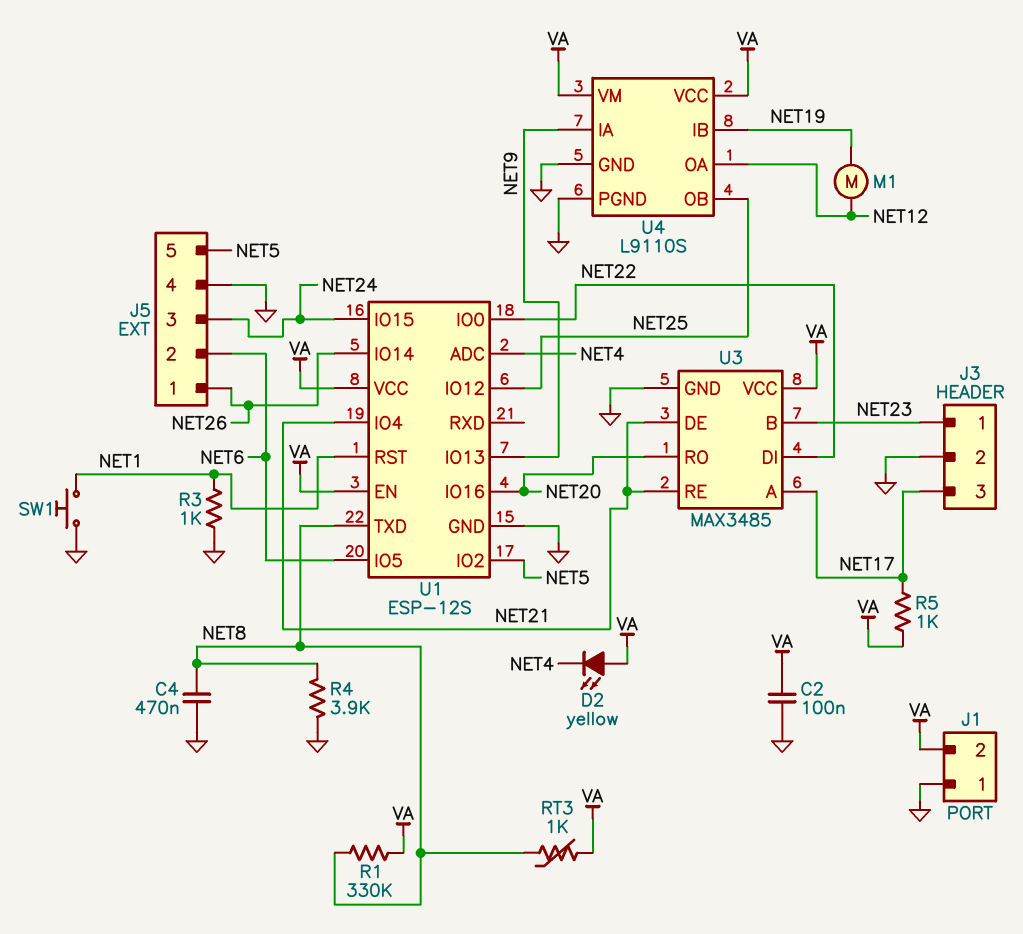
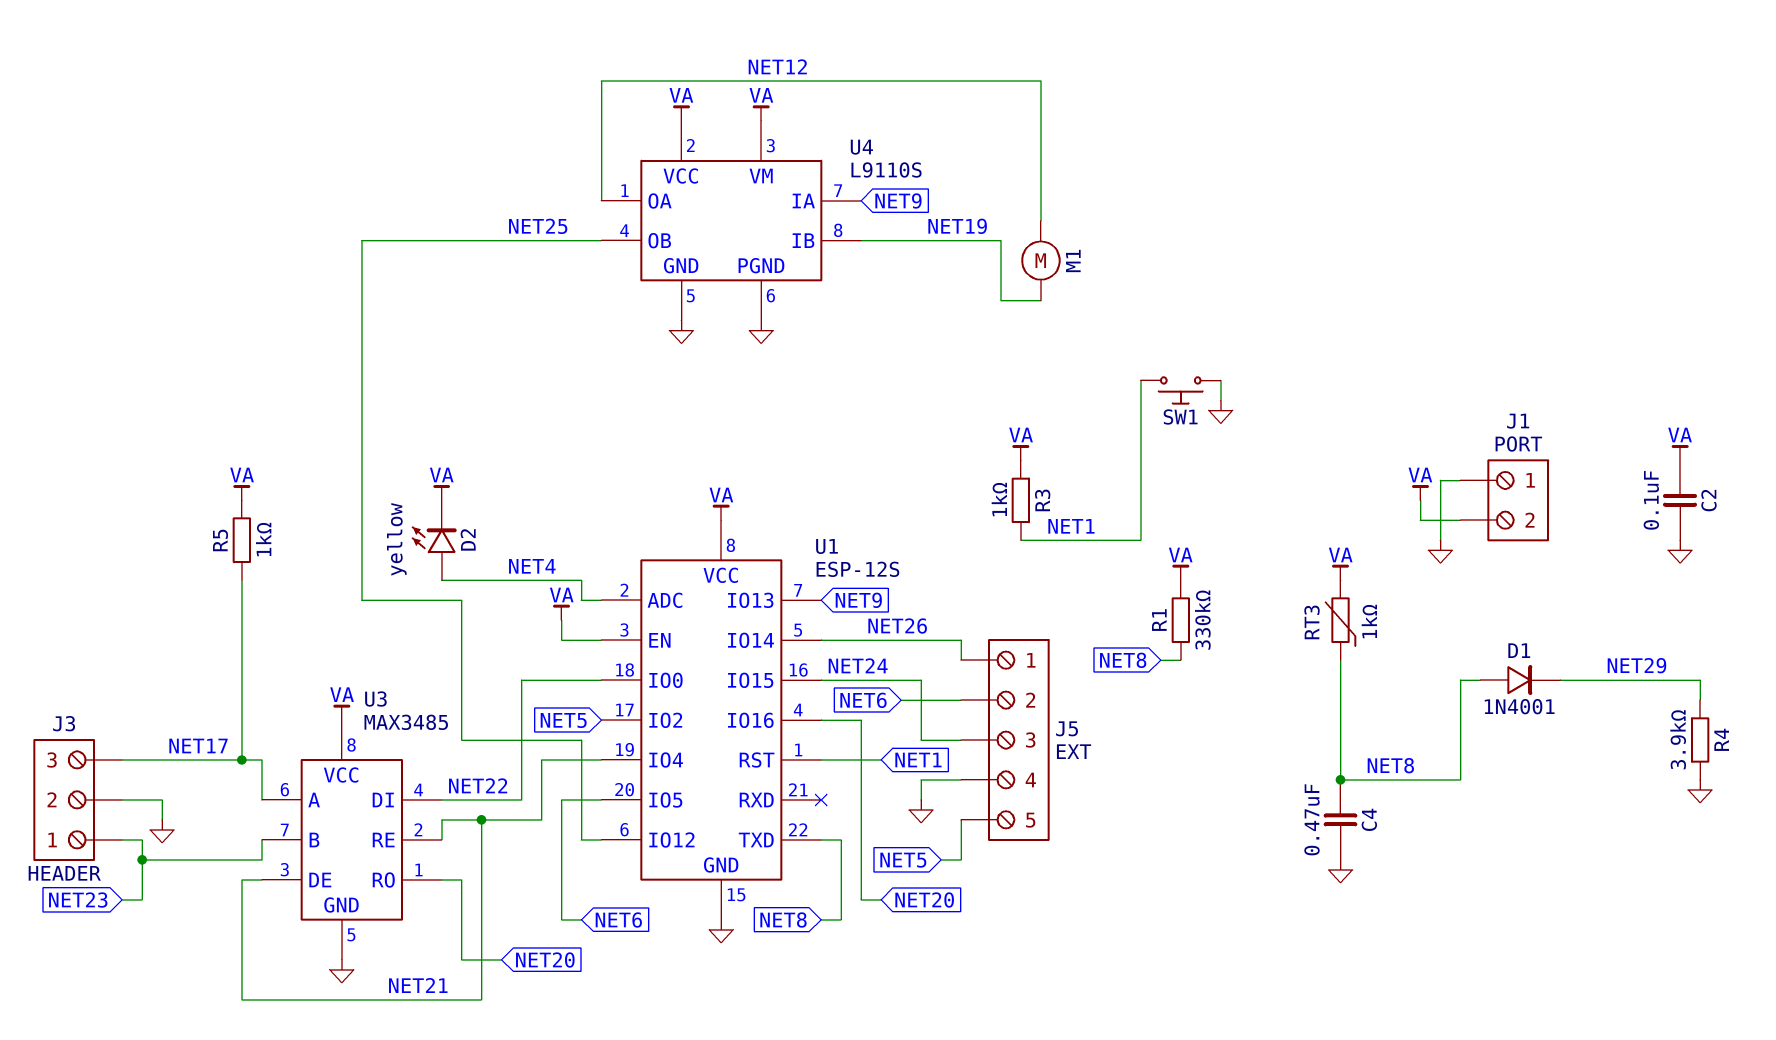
D1: none -> diode 1N4001 (A NET8, K NET29)
D2: LED yellow (A VA, K NET4) -> LED yellow (A NET4, K VA)
R3: 1k (GND, NET1) -> 1k (NET1, VA)
R4: 3.9k (GND, NET8) -> 3.9k (GND, NET29)

